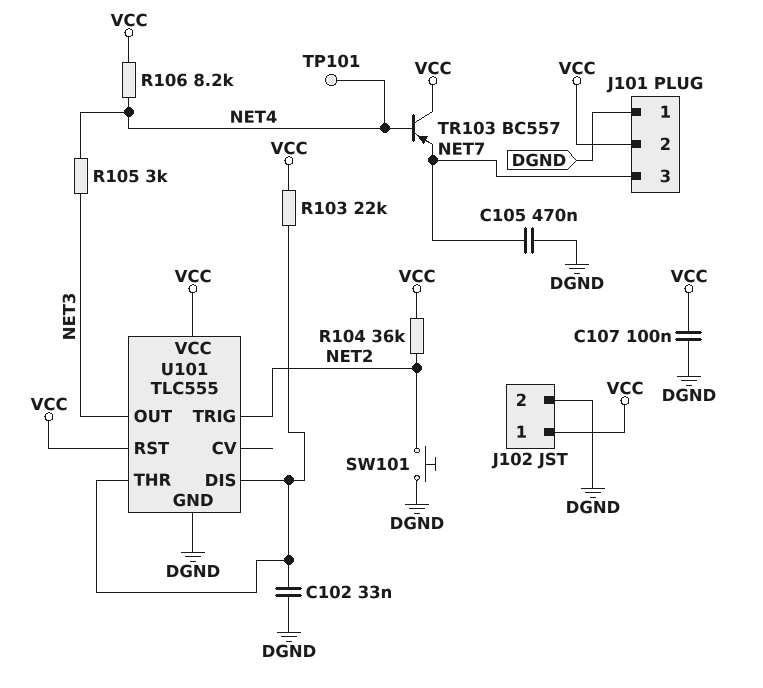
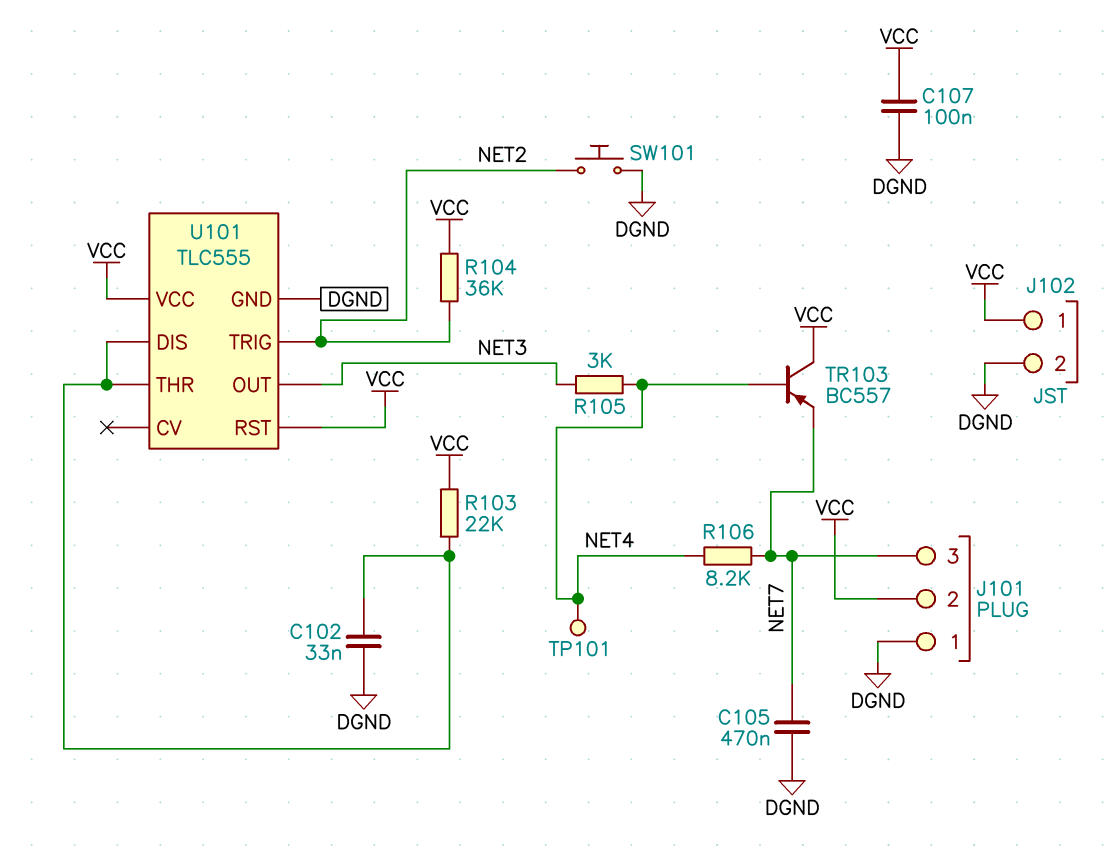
R106: 8.2k (NET4, VCC) -> 8.2k (NET4, NET7)

